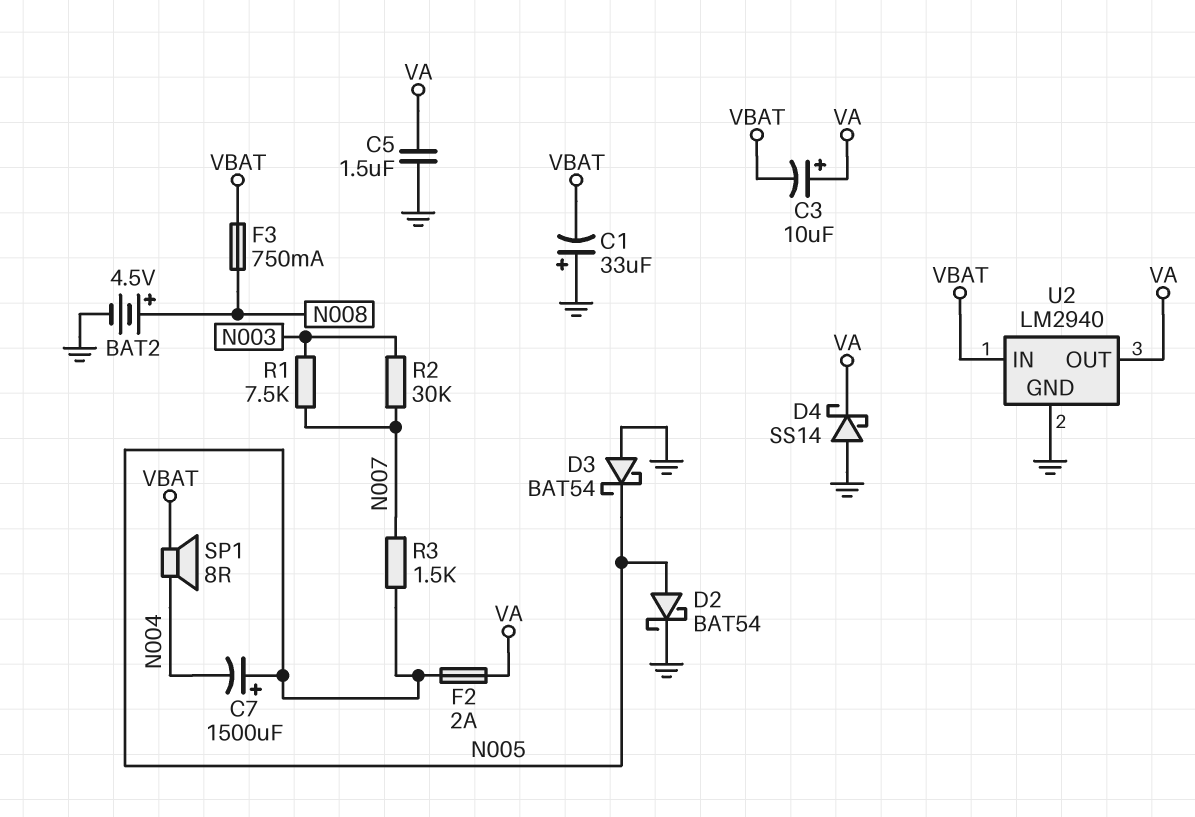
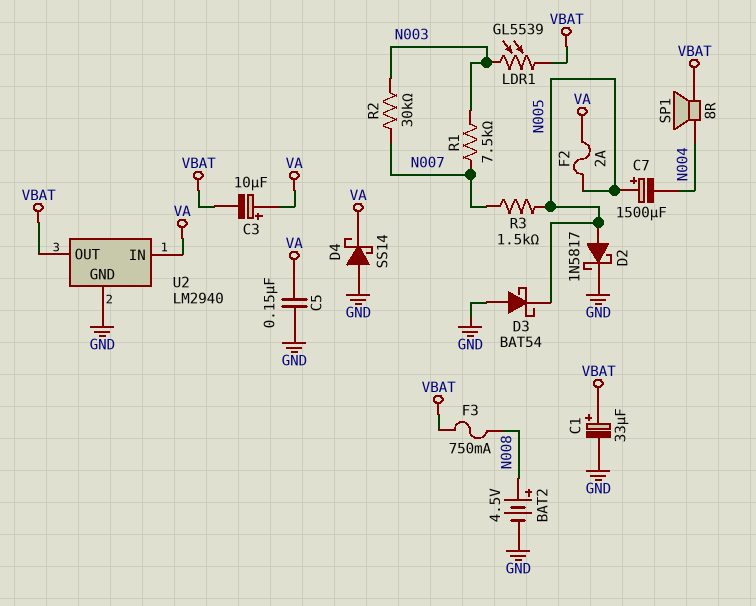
C1: 33uF (plus GND, minus VBAT) -> 33uF (plus VBAT, minus GND)
C5: 1.5uF (GND, VA) -> 150nF (GND, VA)
D2: schottky BAT54 (A N005, K GND) -> schottky 1N5817 (A N005, K GND)
LDR1: none -> GL5539 (N003, VBAT)
U2 pin IN: VBAT -> VA
U2 pin OUT: VA -> VBAT

